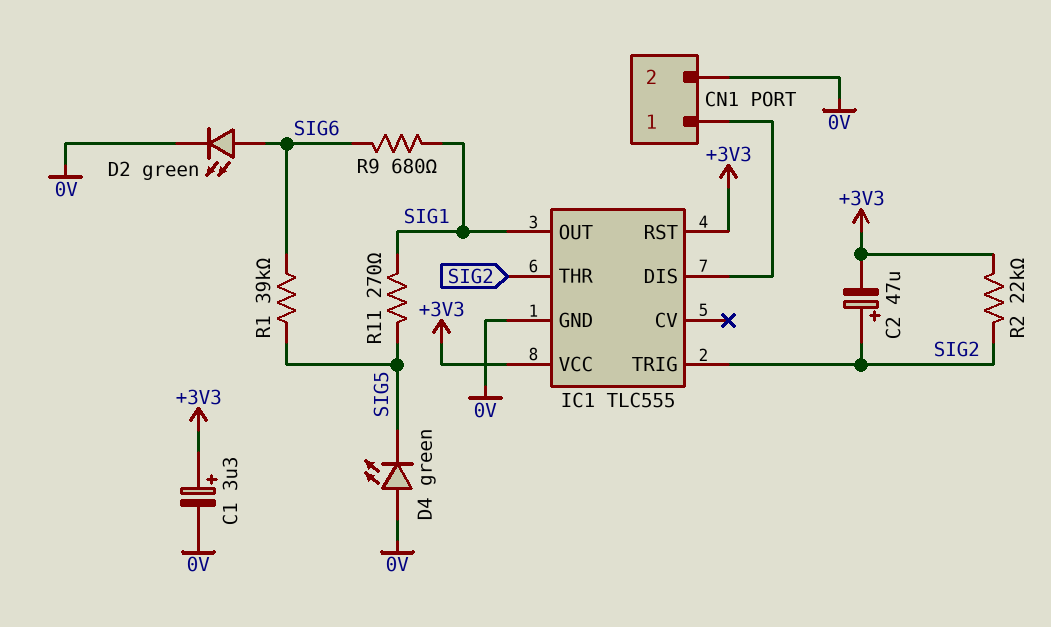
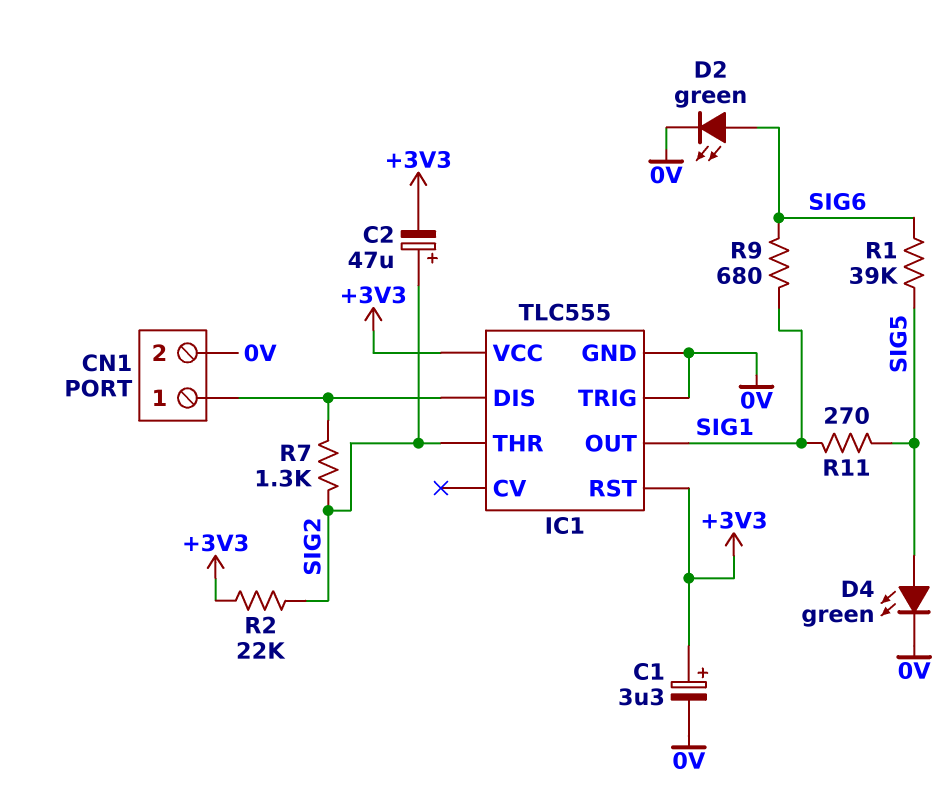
D4: LED green (A 0V, K SIG5) -> LED green (A SIG5, K 0V)
IC1 pin TRIG: SIG2 -> 0V
R7: none -> 1.3k (CN1/1, SIG2)

